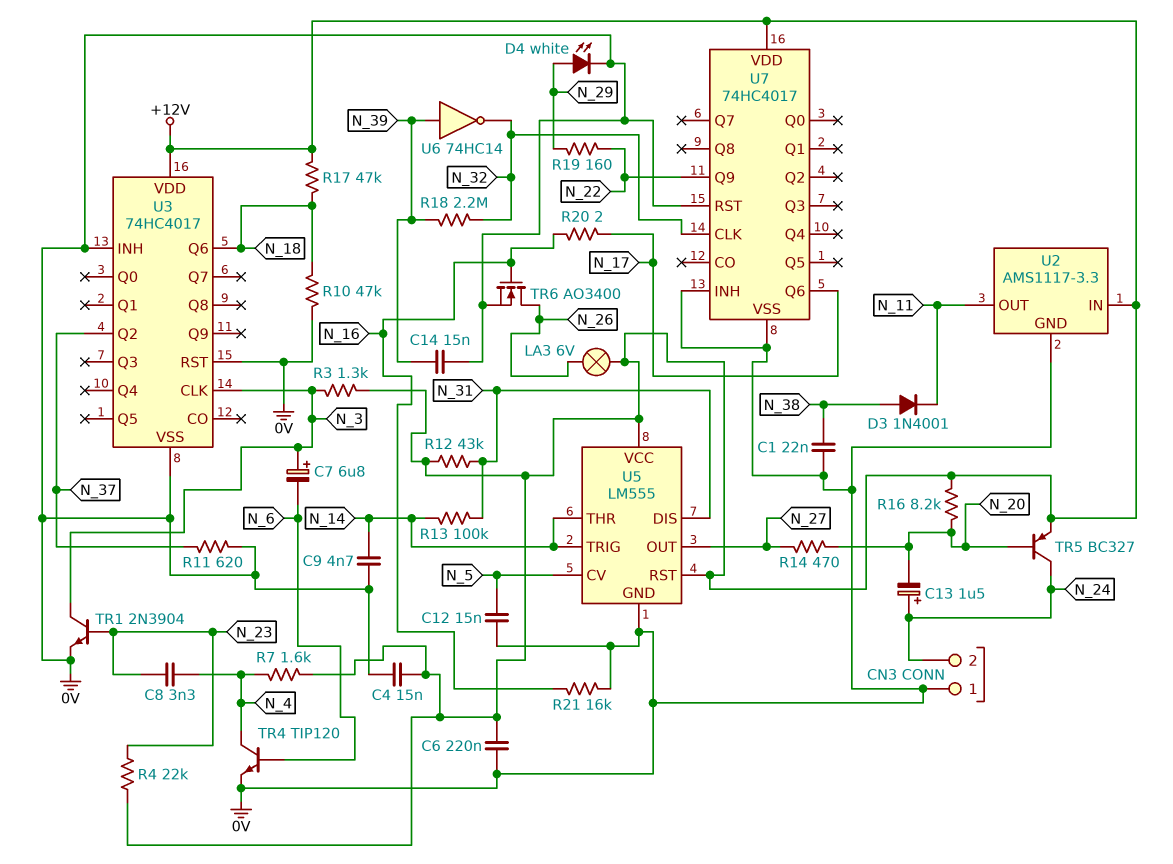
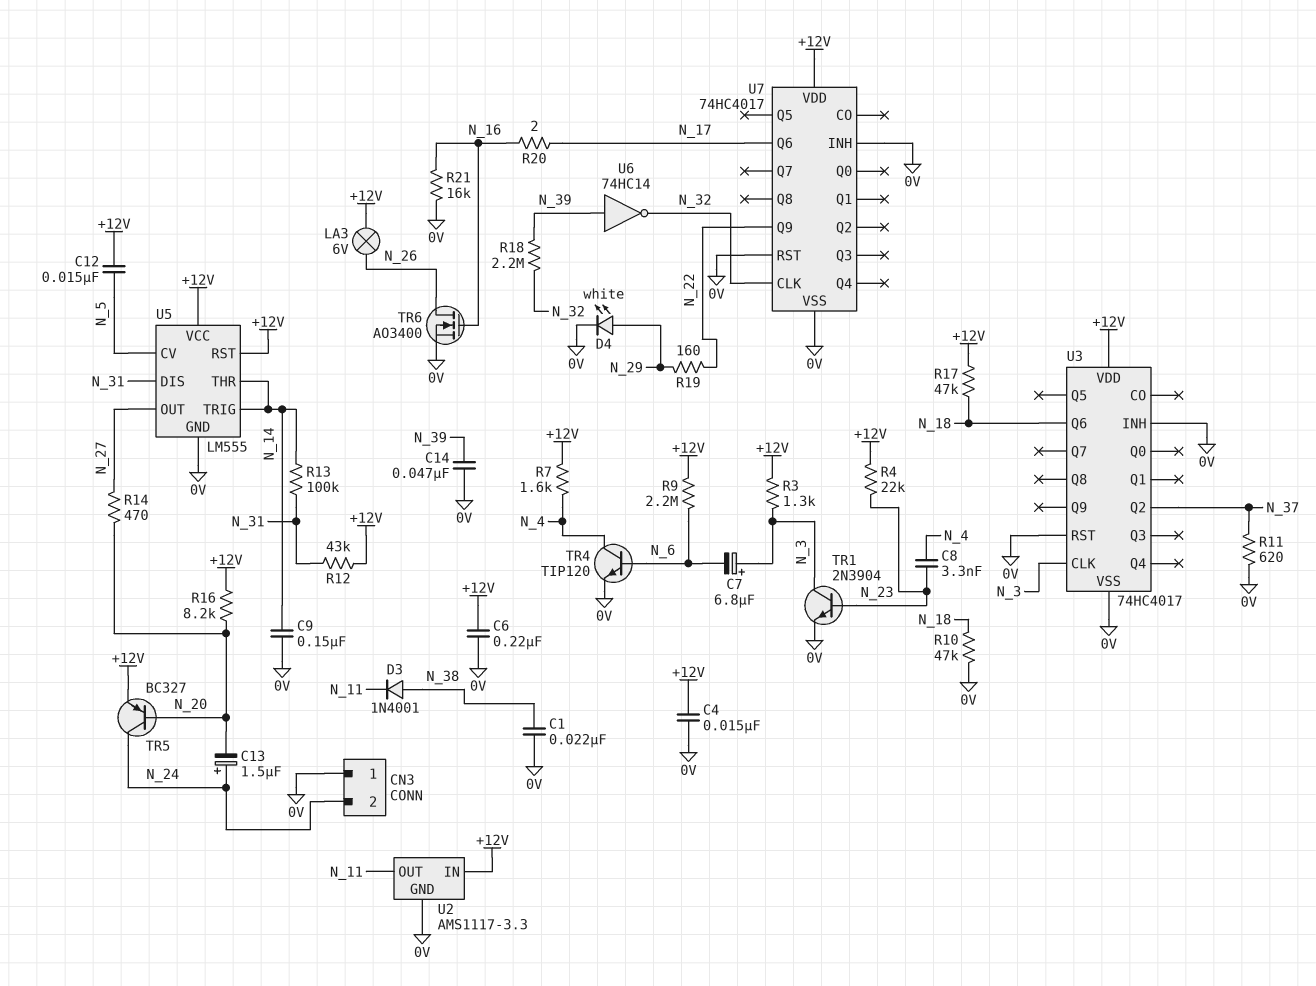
C9: 4.7nF (0V, N_14) -> 150nF (0V, N_14)
C12: 15nF (0V, N_5) -> 15nF (+12V, N_5)
C14: 15nF (0V, N_39) -> 47nF (0V, N_39)
R9: none -> 2.2M (+12V, N_6)

